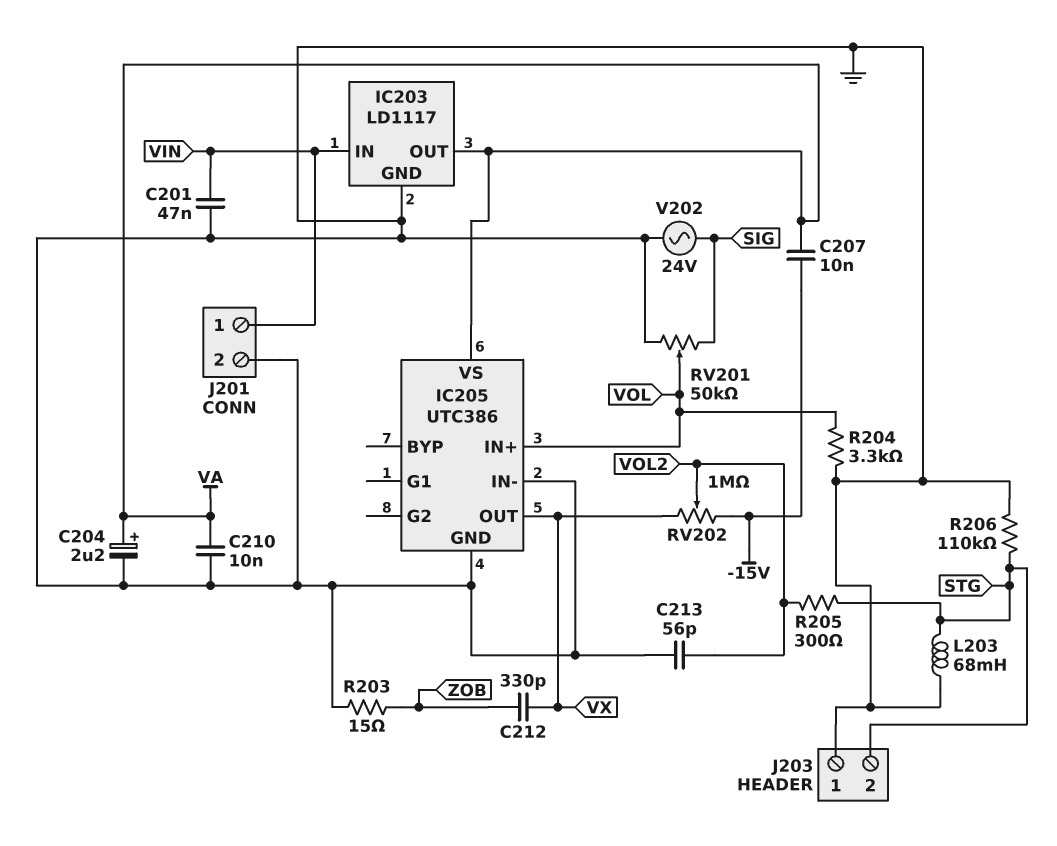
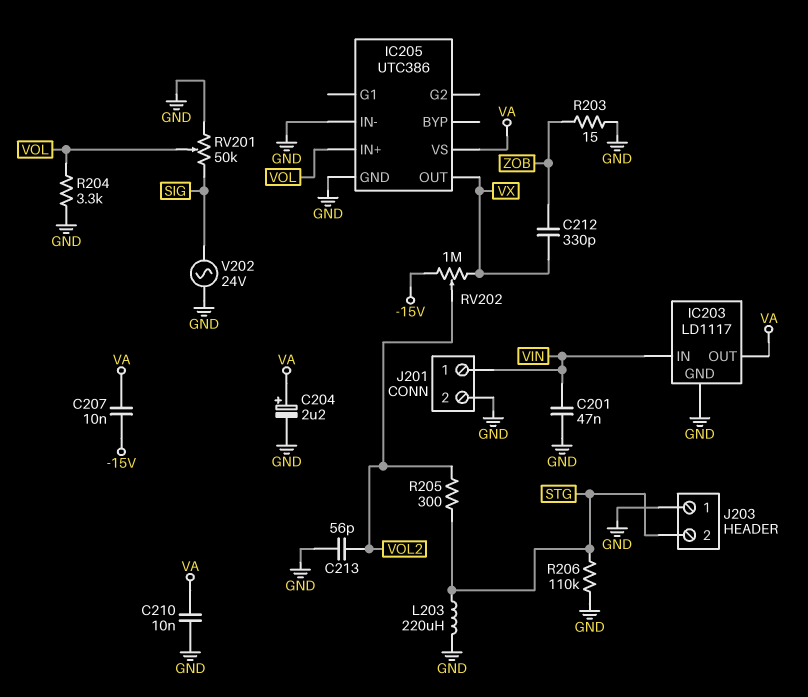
L203: 68mH (GND, STG) -> 220uH (GND, STG)

